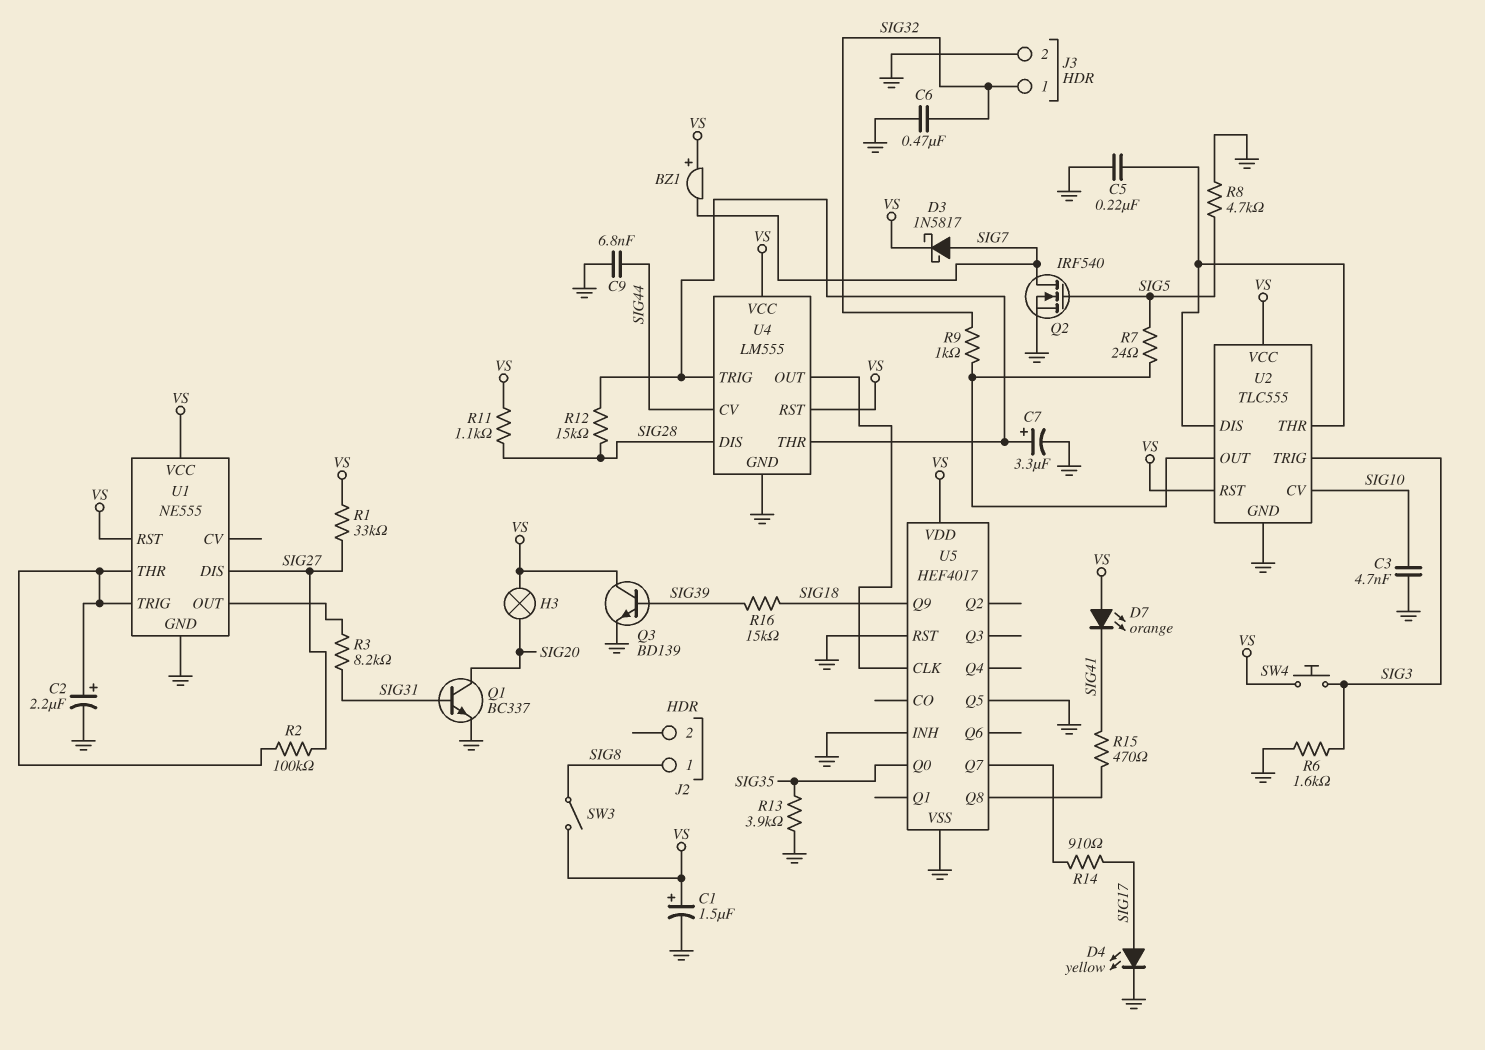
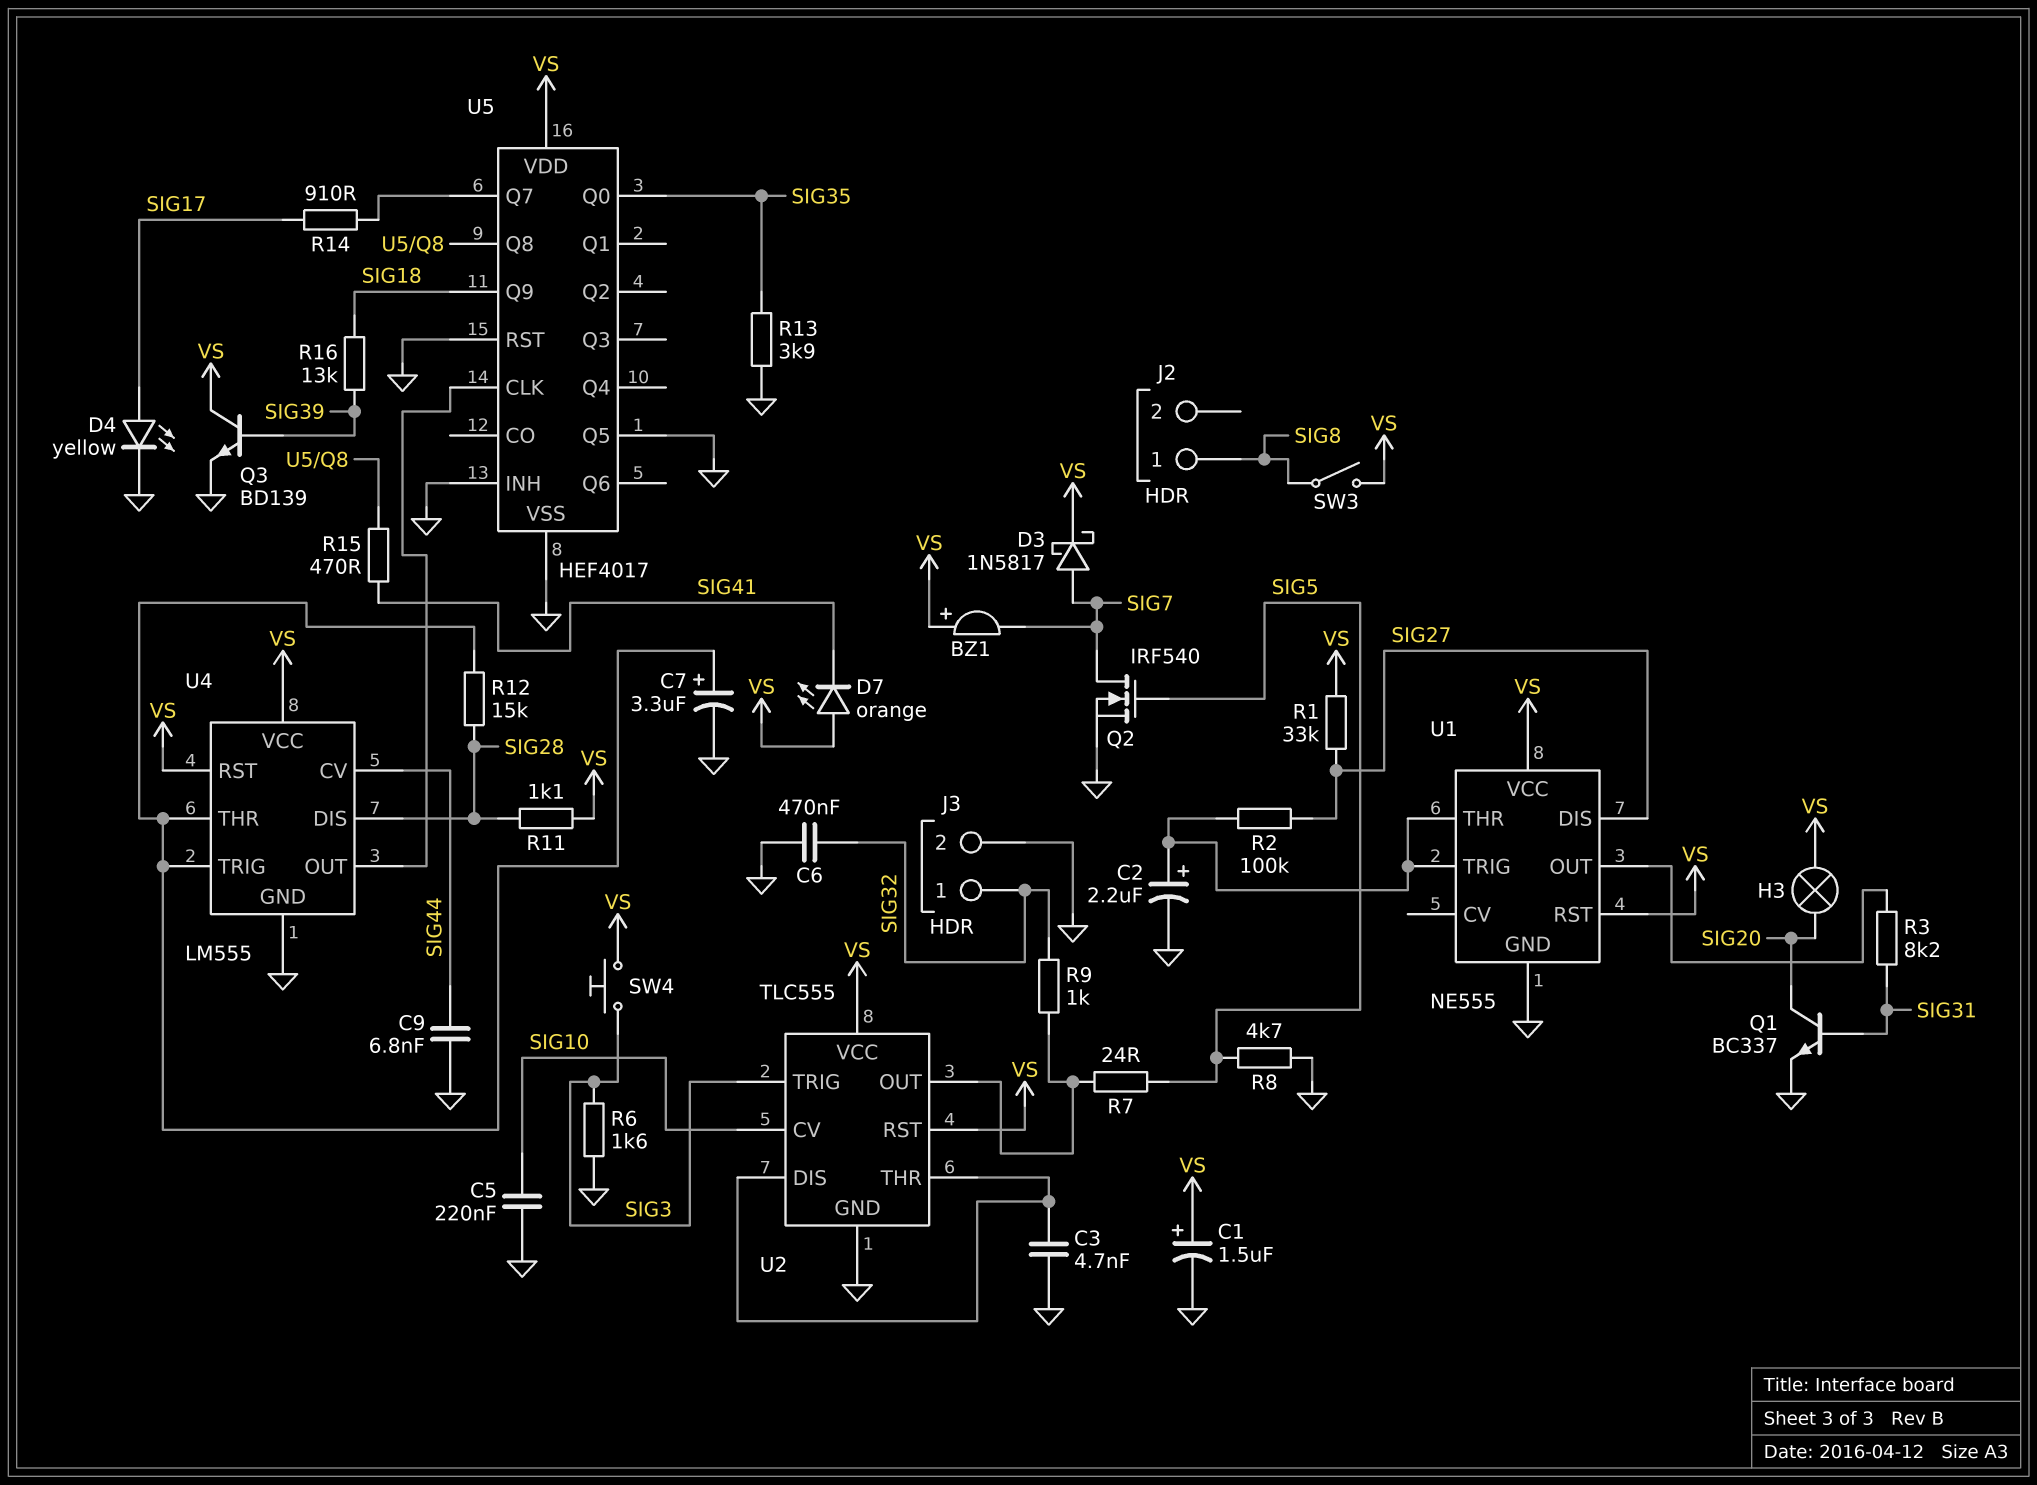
C3: 4.7nF (GND, SIG10) -> 4.7nF (GND, U2/DIS)
C5: 220nF (GND, U2/DIS) -> 220nF (GND, SIG10)
R16: 15k (SIG18, SIG39) -> 13k (SIG18, SIG39)

